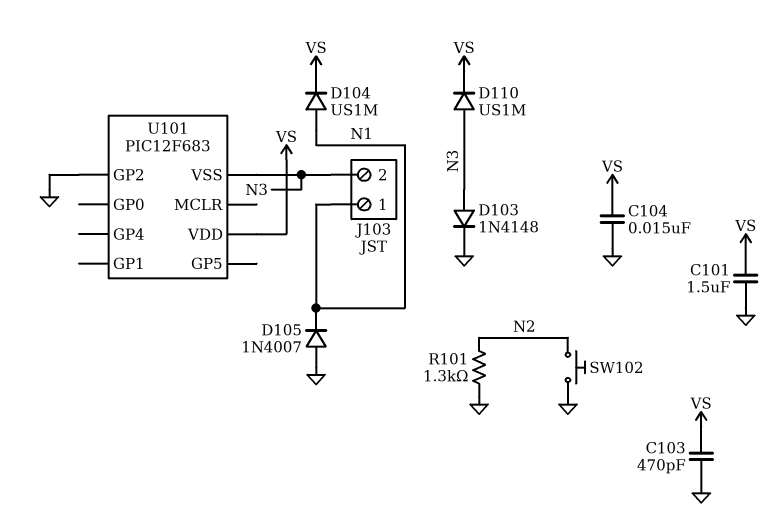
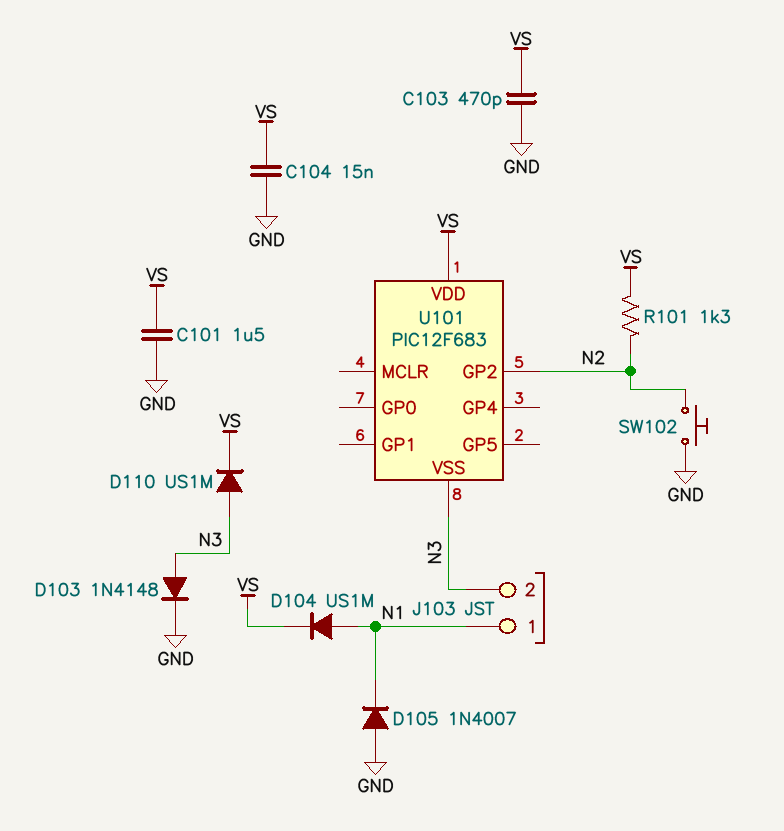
R101: 1.3k (GND, N2) -> 1.3k (N2, VS)
U101 pin GP2: GND -> N2

